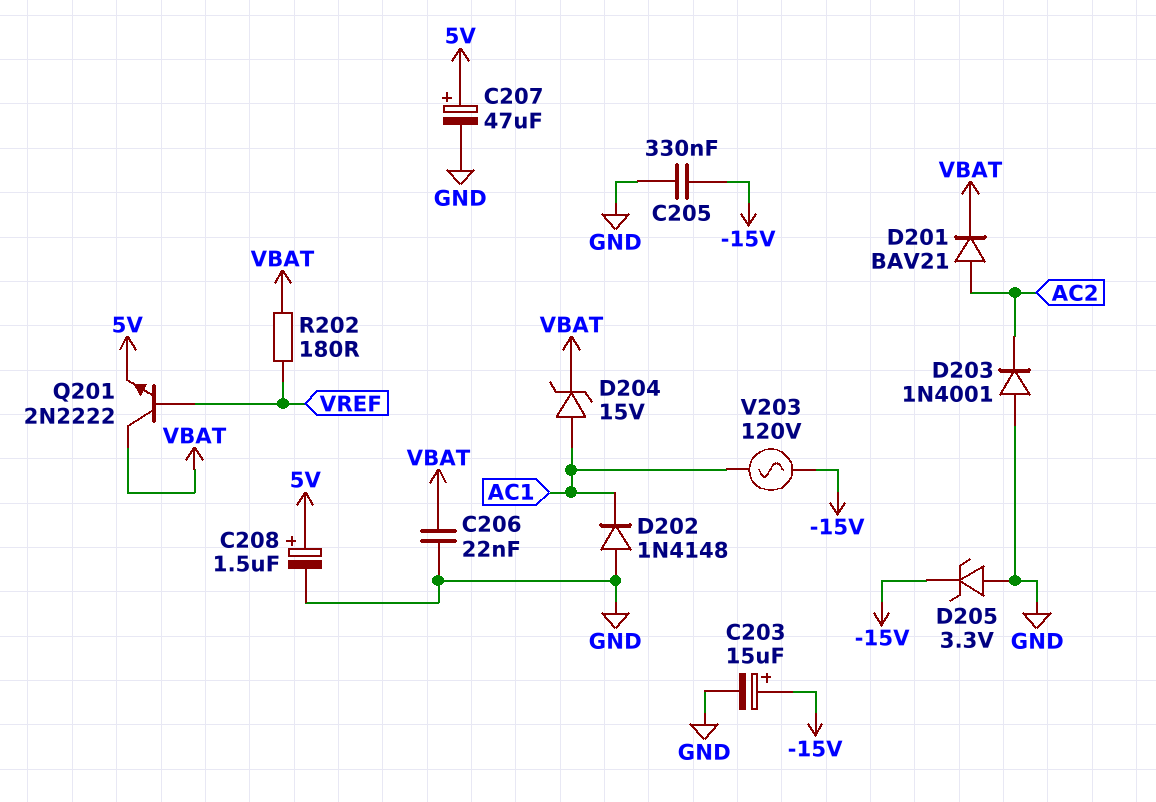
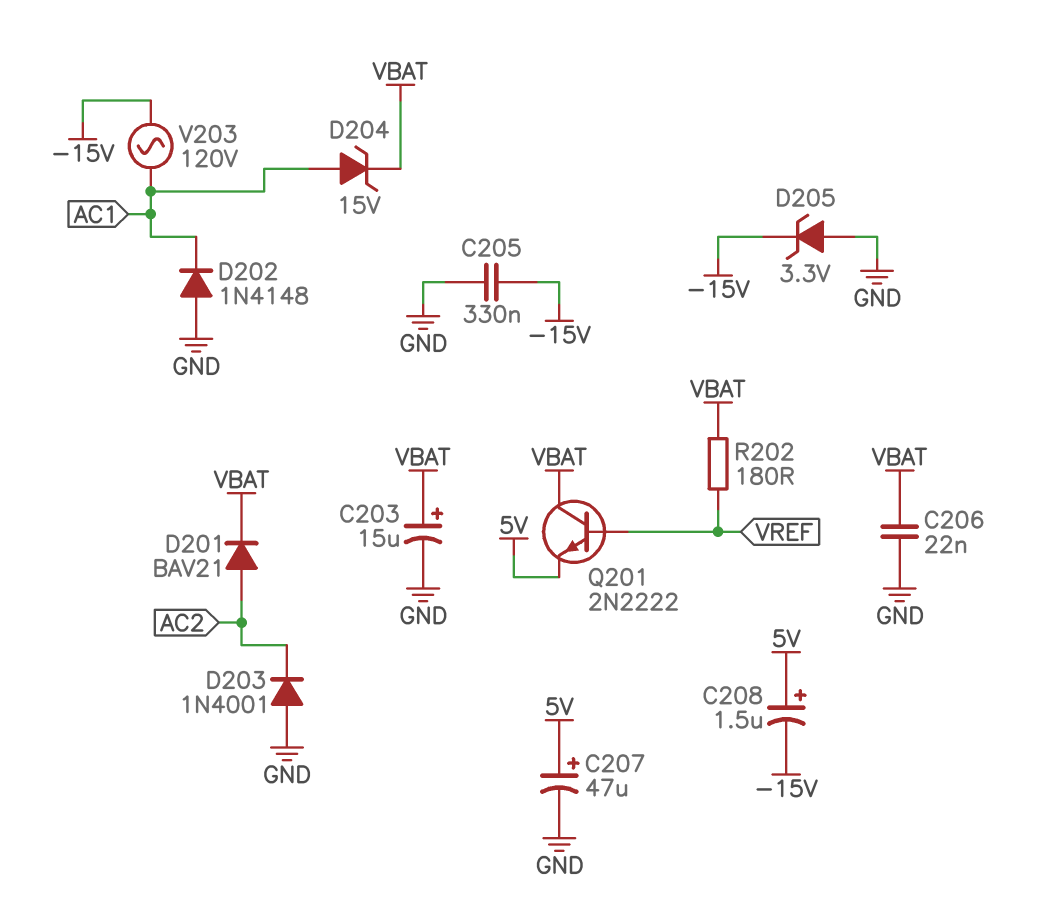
C203: 15uF (plus -15V, minus GND) -> 15uF (plus VBAT, minus GND)
C208: 1.5uF (plus 5V, minus GND) -> 1.5uF (plus 5V, minus -15V)

